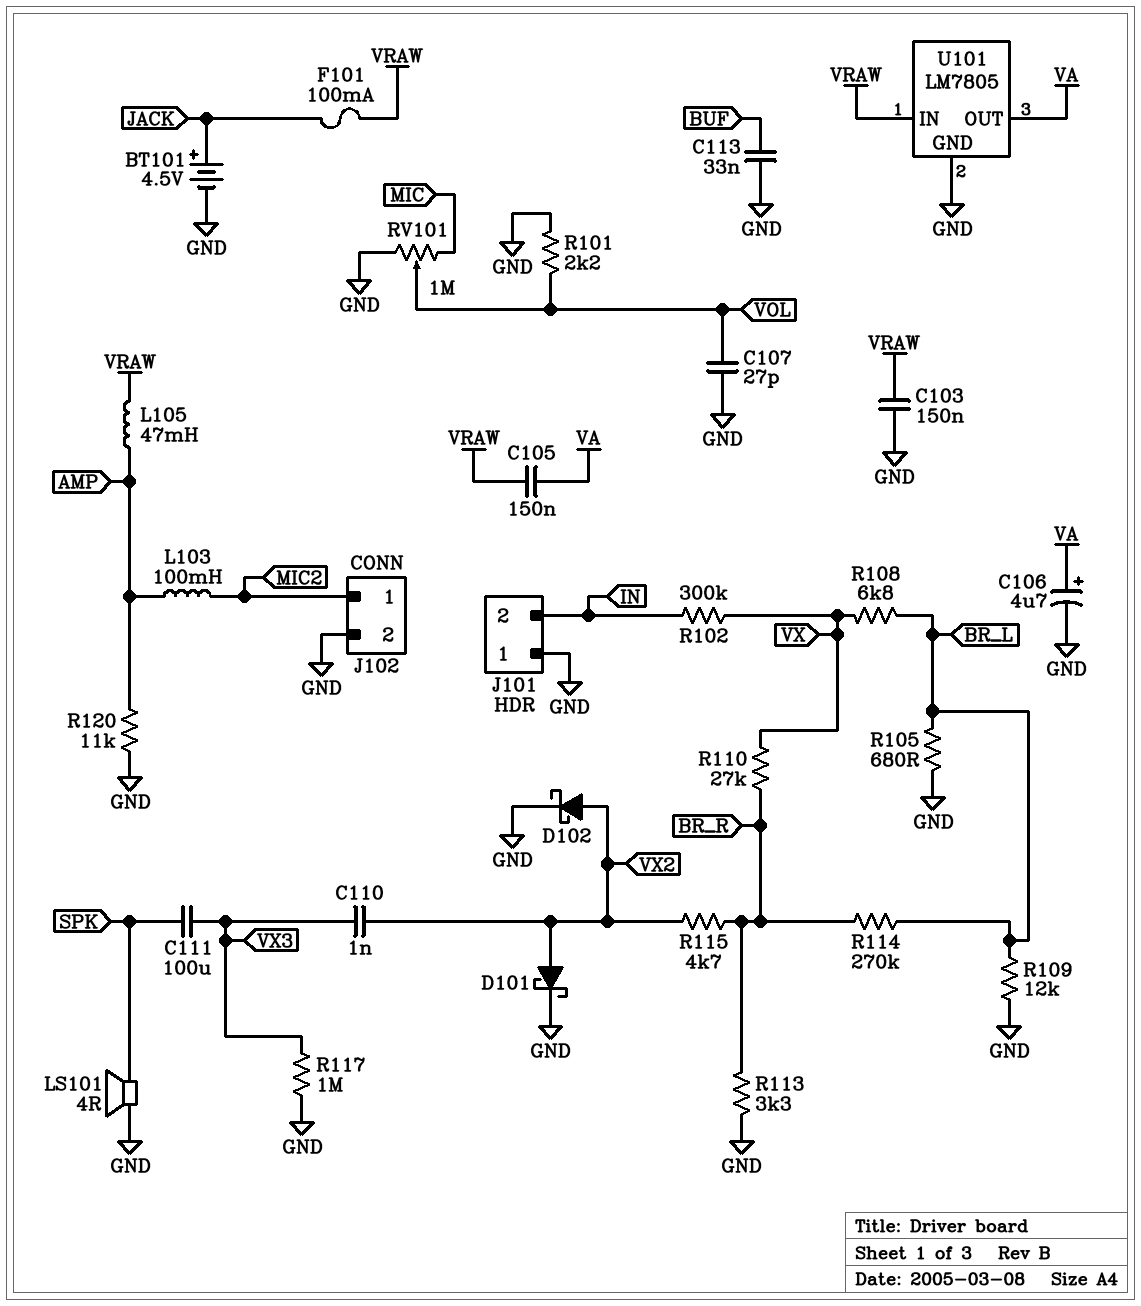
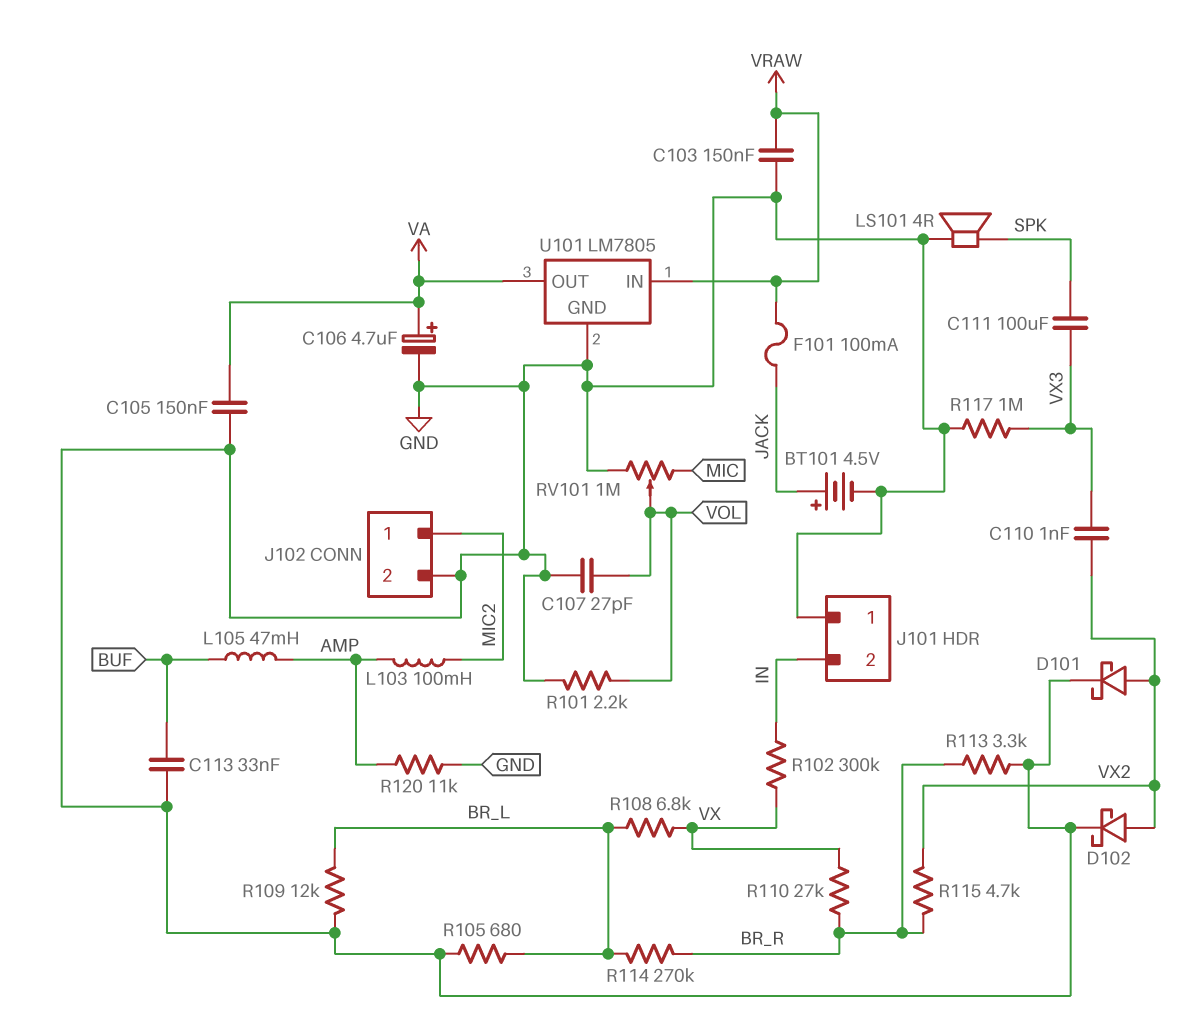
C105: 150nF (VA, VRAW) -> 150nF (GND, VA)
L105: 47mH (AMP, VRAW) -> 47mH (AMP, BUF)

